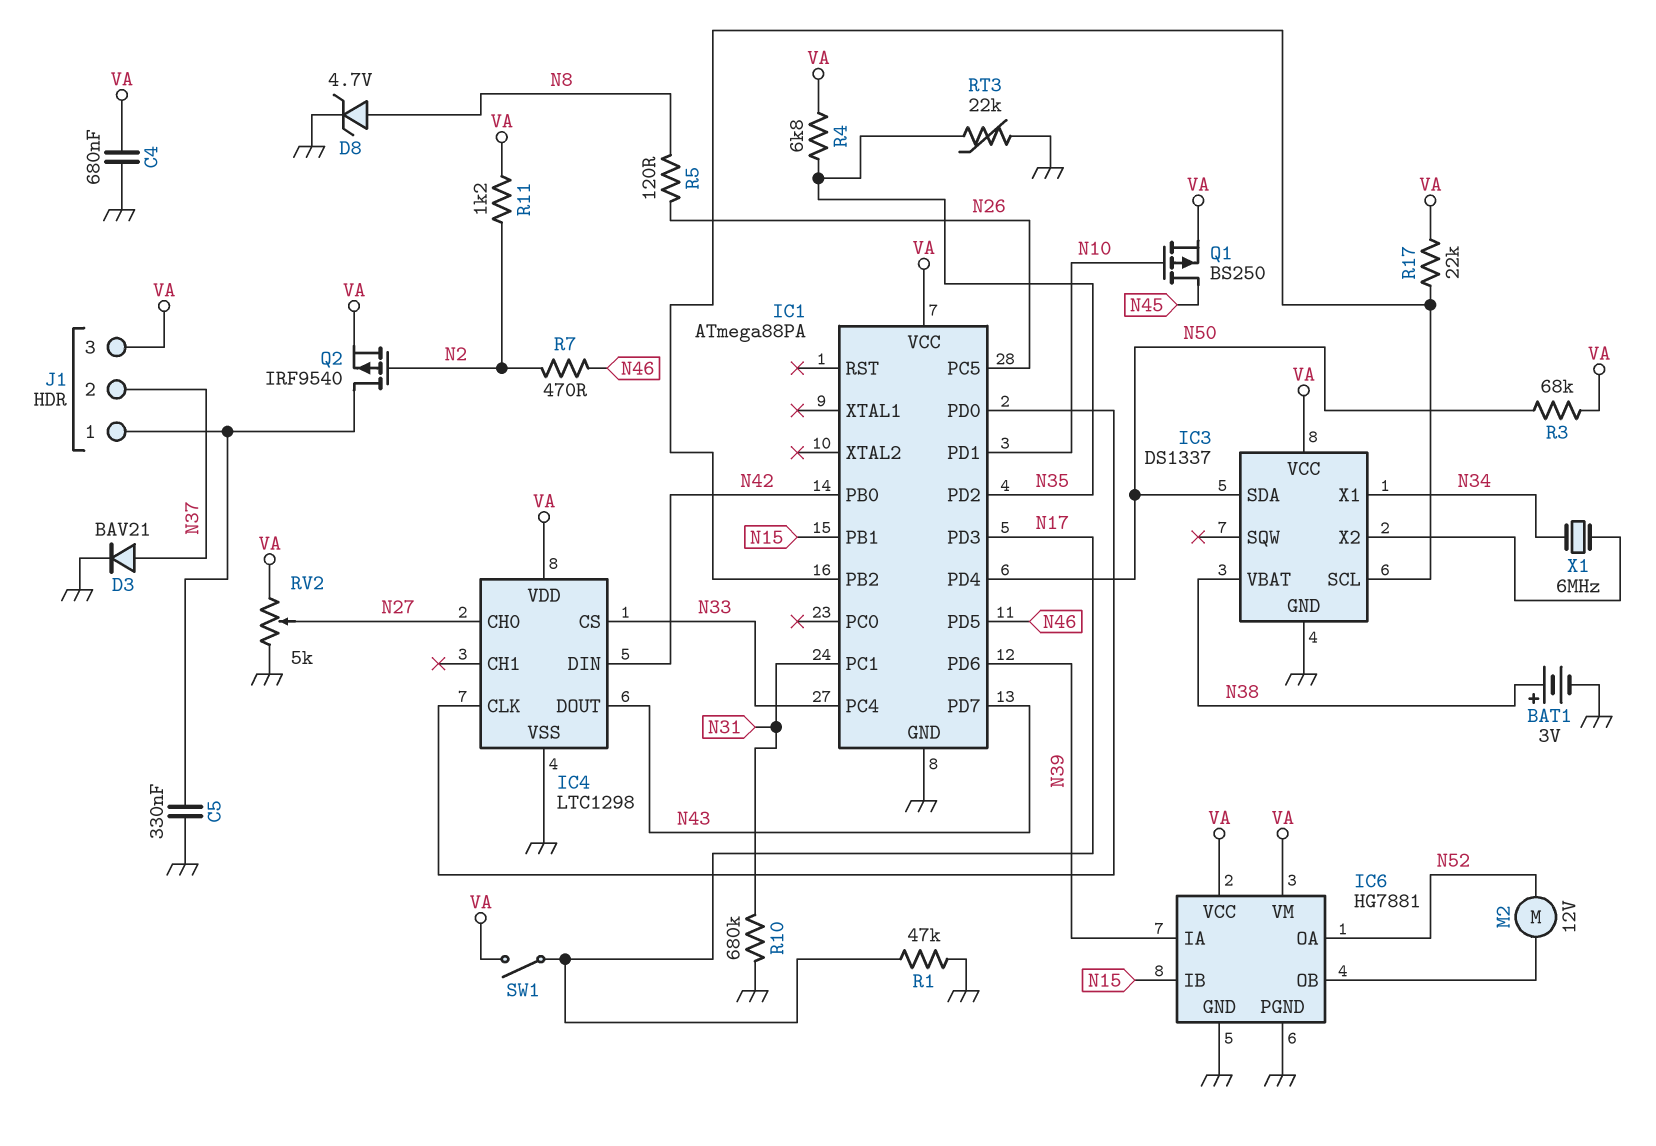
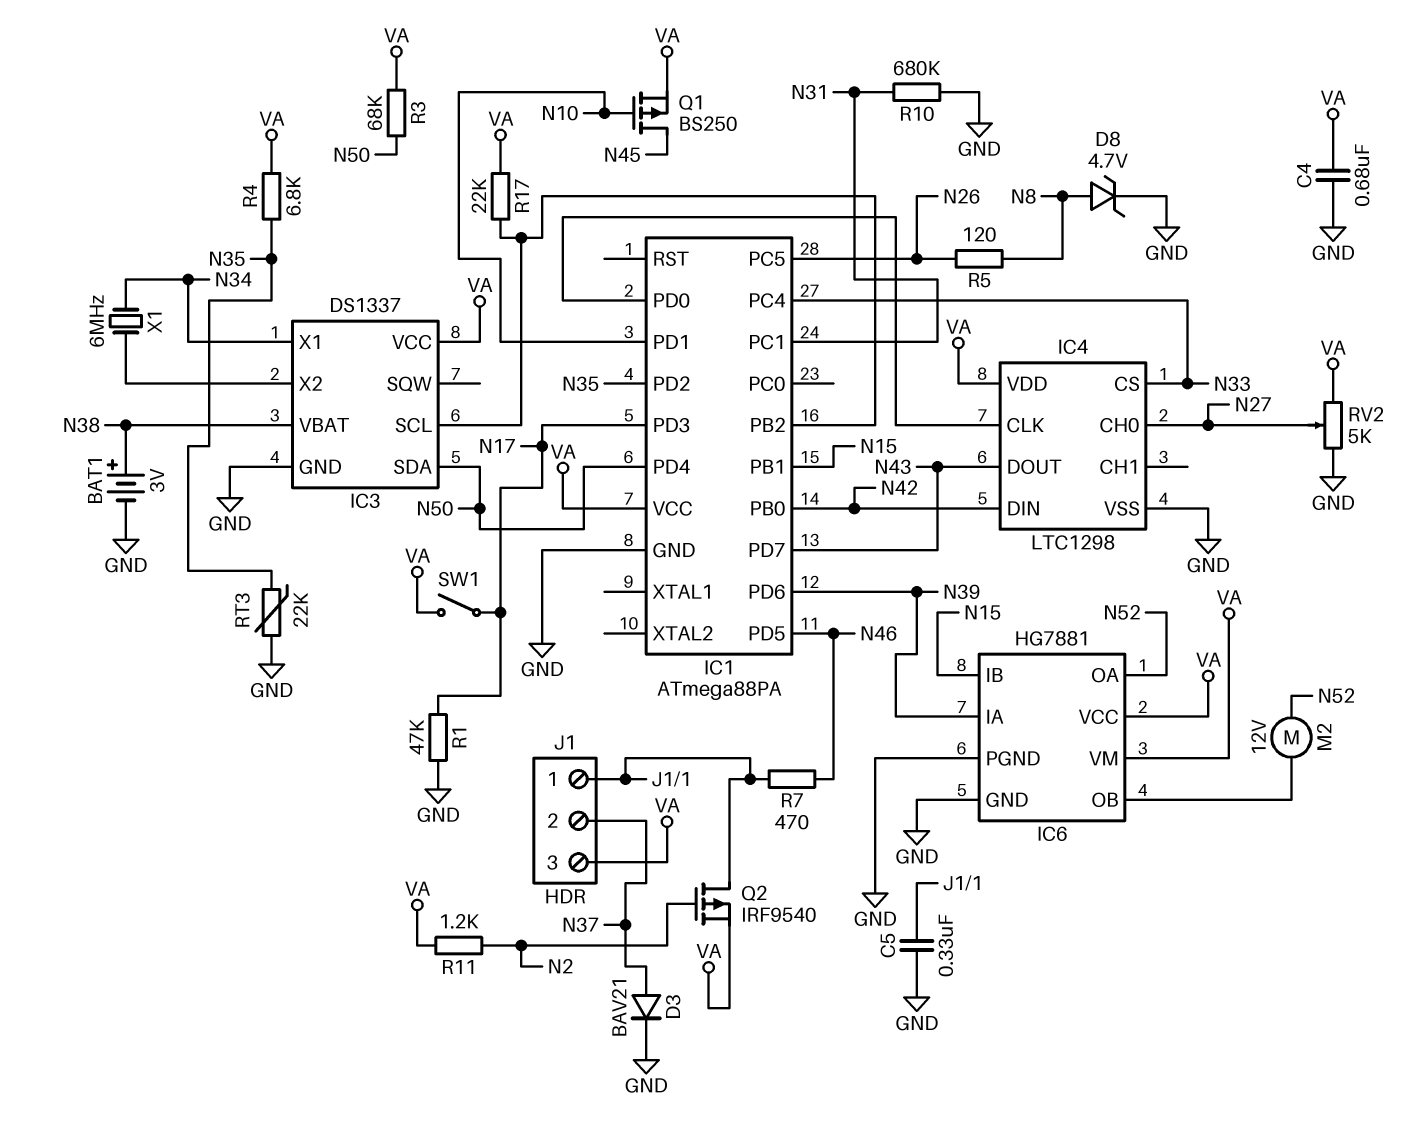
R7: 470 (N2, N46) -> 470 (J1/1, N46)

